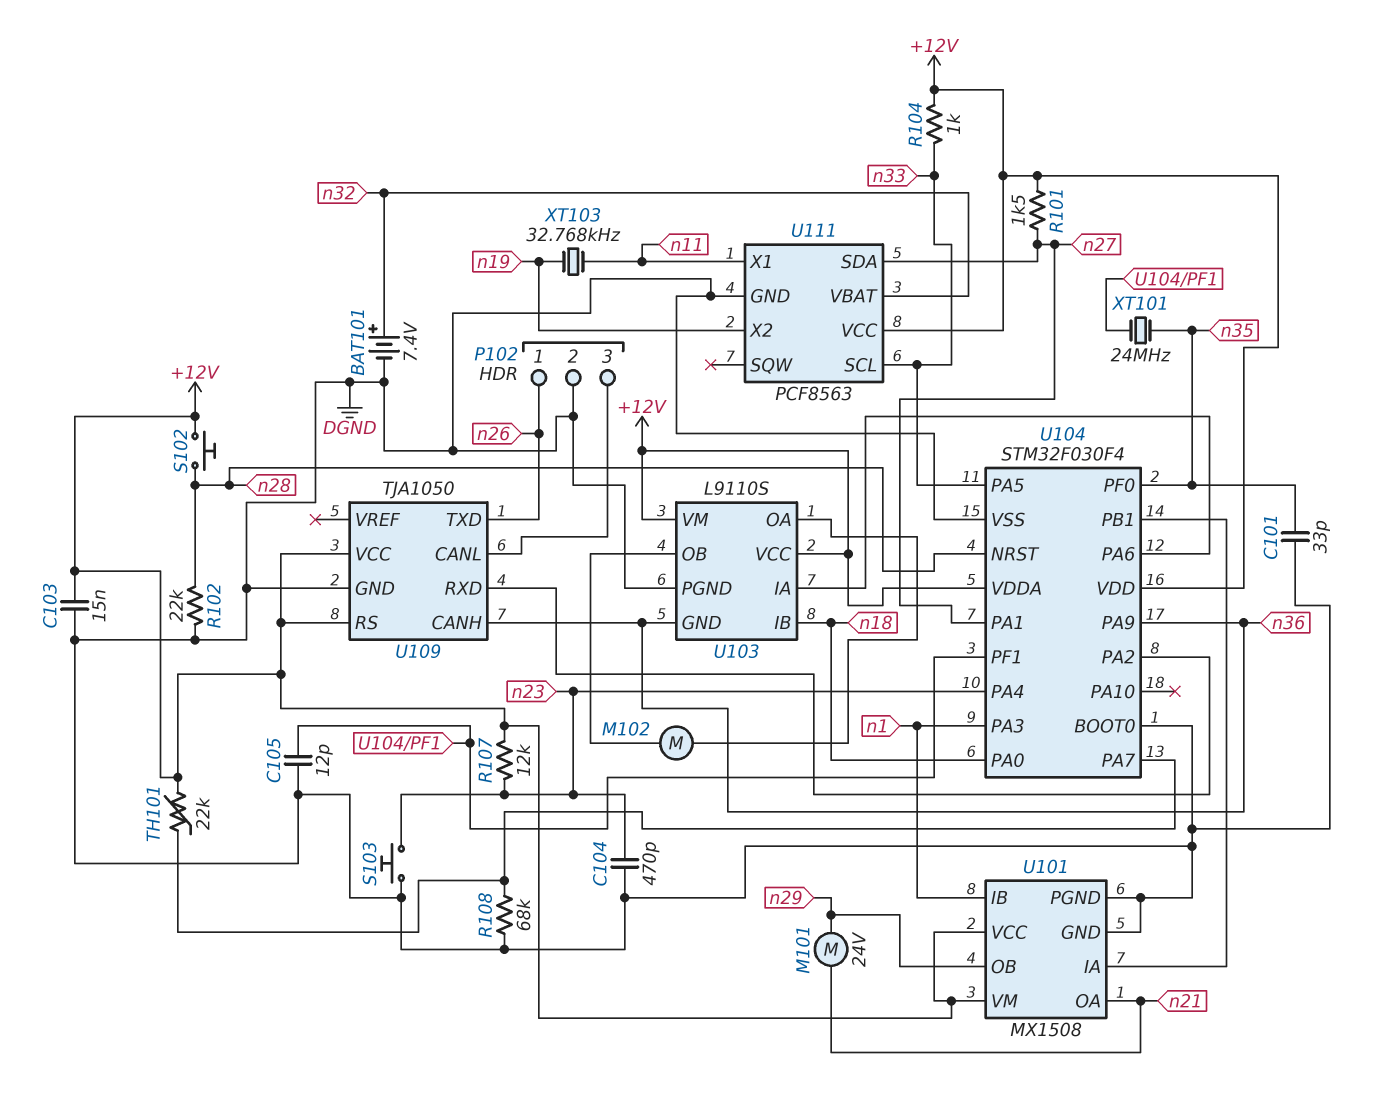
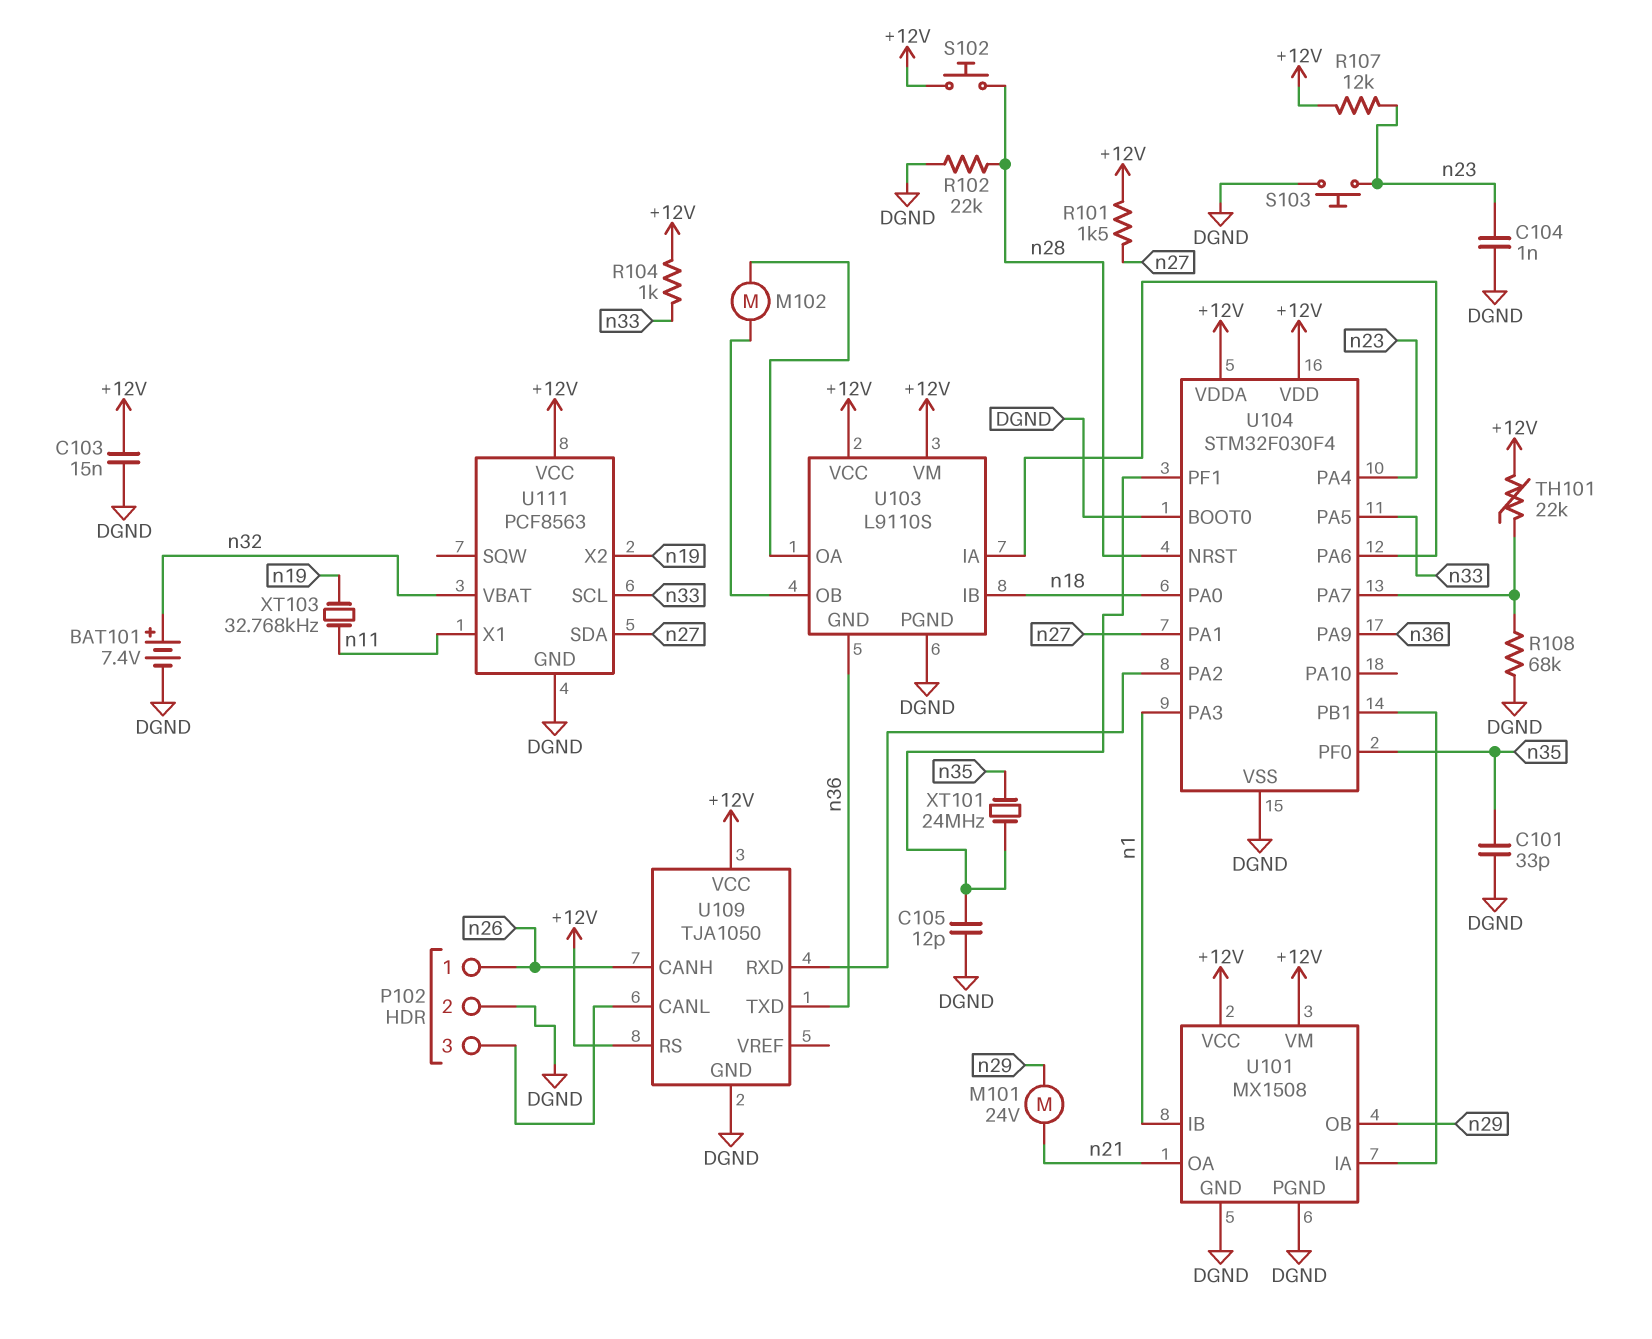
C104: 470pF (DGND, n23) -> 1nF (DGND, n23)
U109 pin CANH: n36 -> n26
U109 pin TXD: n26 -> n36

